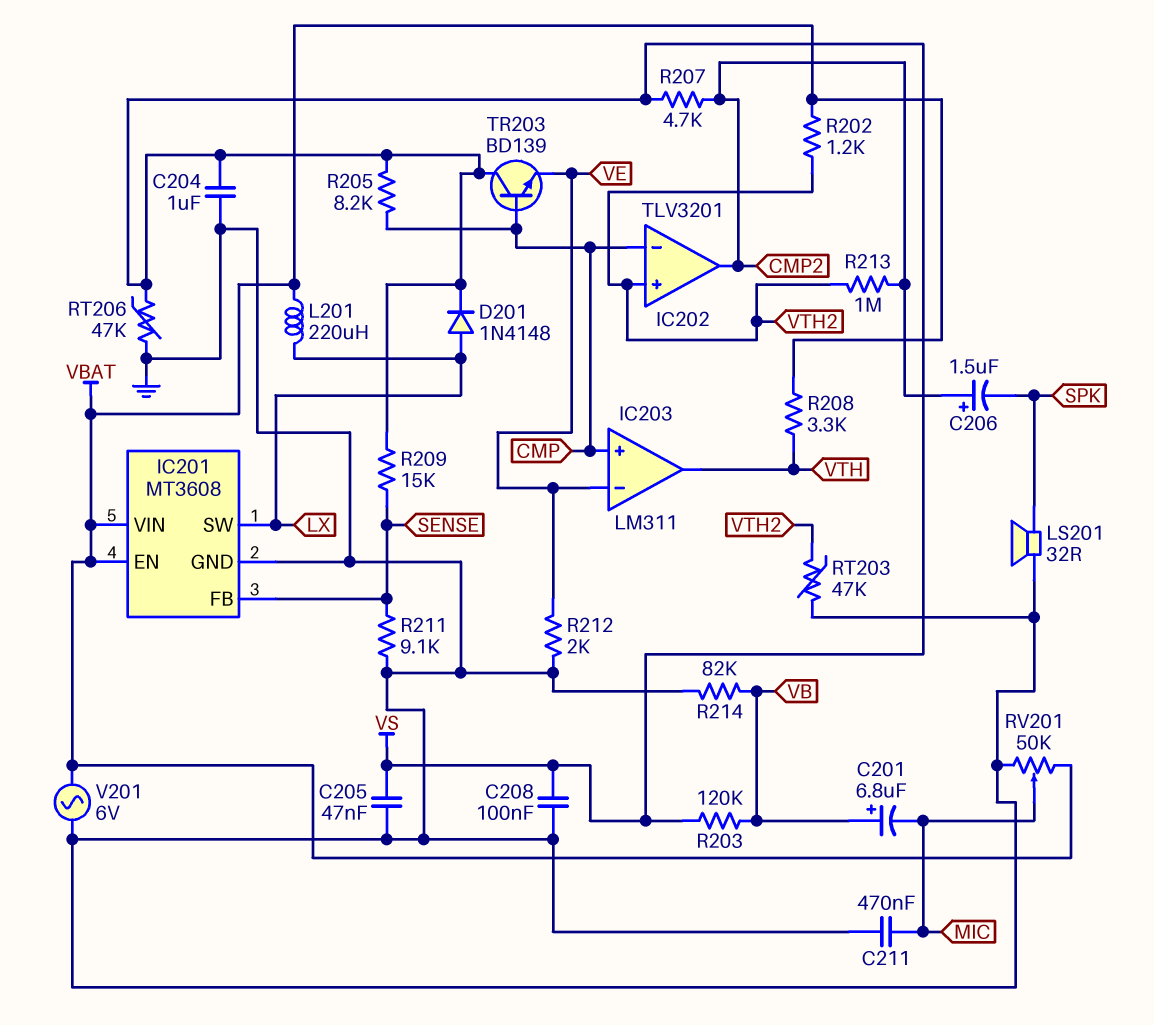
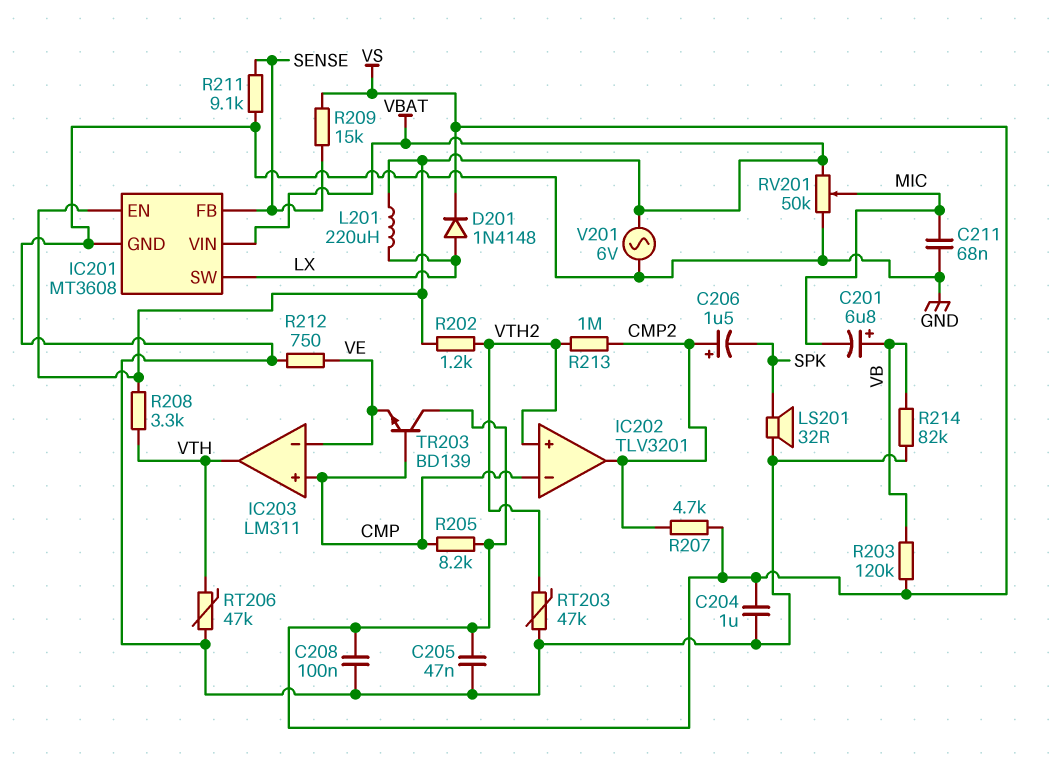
C211: 470nF (GND, MIC) -> 68nF (GND, MIC)
R212: 2k (GND, VE) -> 750 (GND, VE)
RT206: 47k (GND, VS) -> 47k (GND, VTH)

